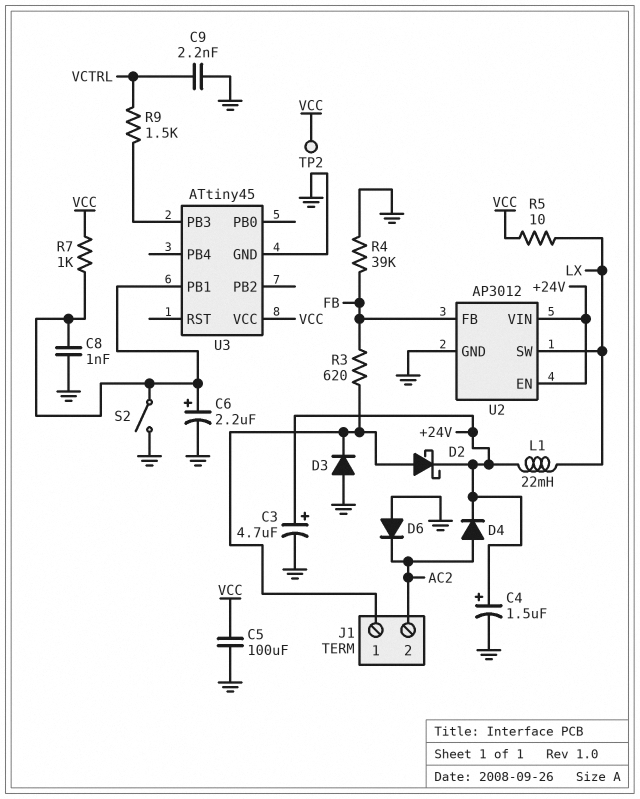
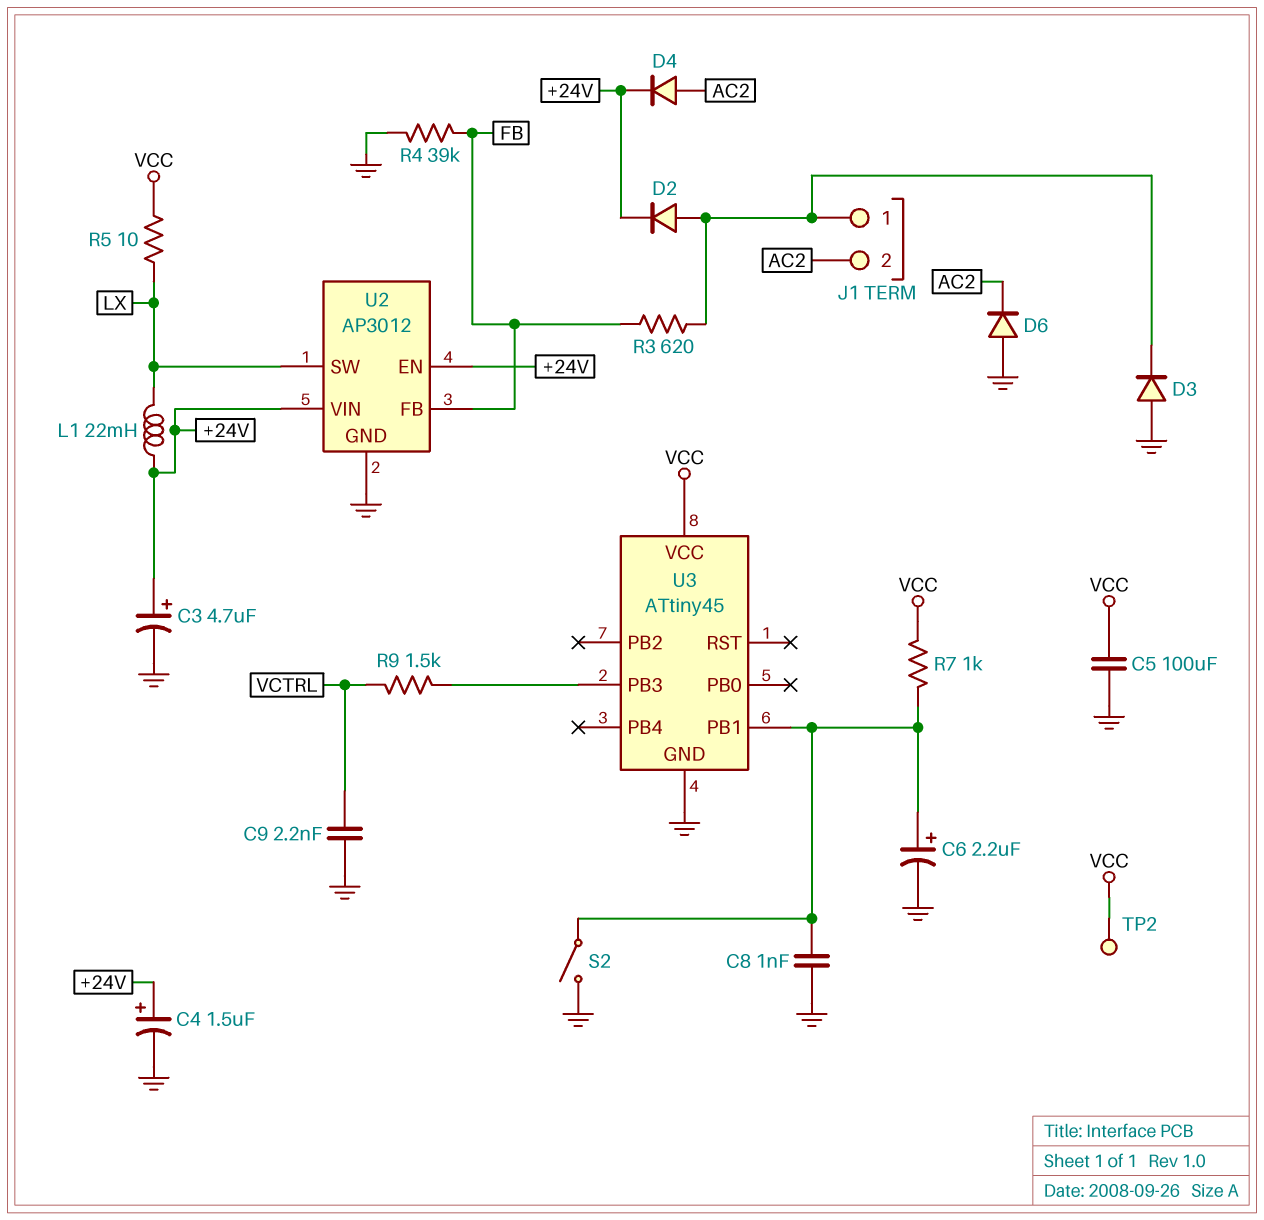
D2: schottky (A J1/1, K +24V) -> diode (A J1/1, K +24V)

